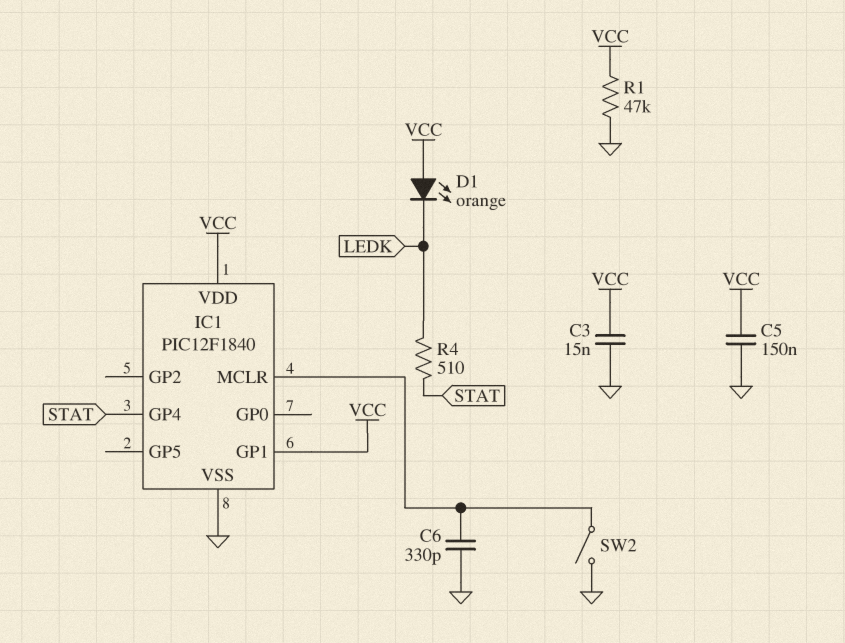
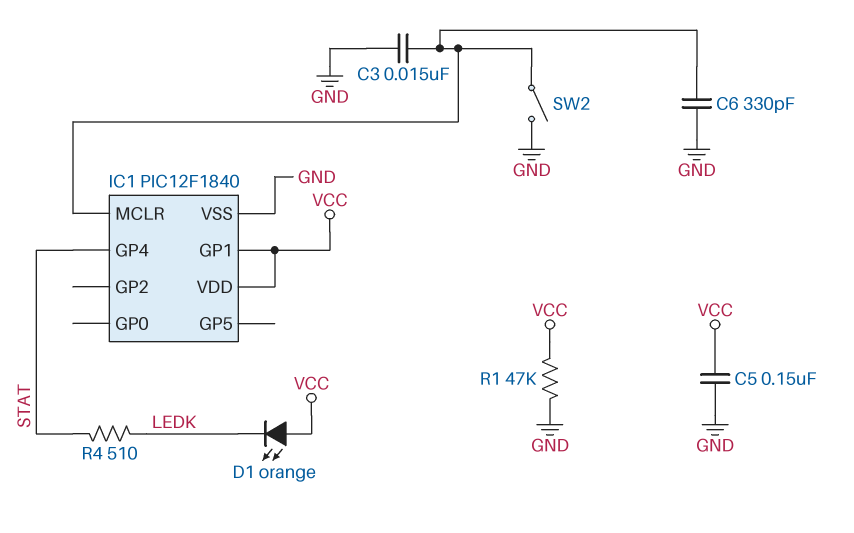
C3: 15nF (GND, VCC) -> 15nF (GND, IC1/MCLR)

